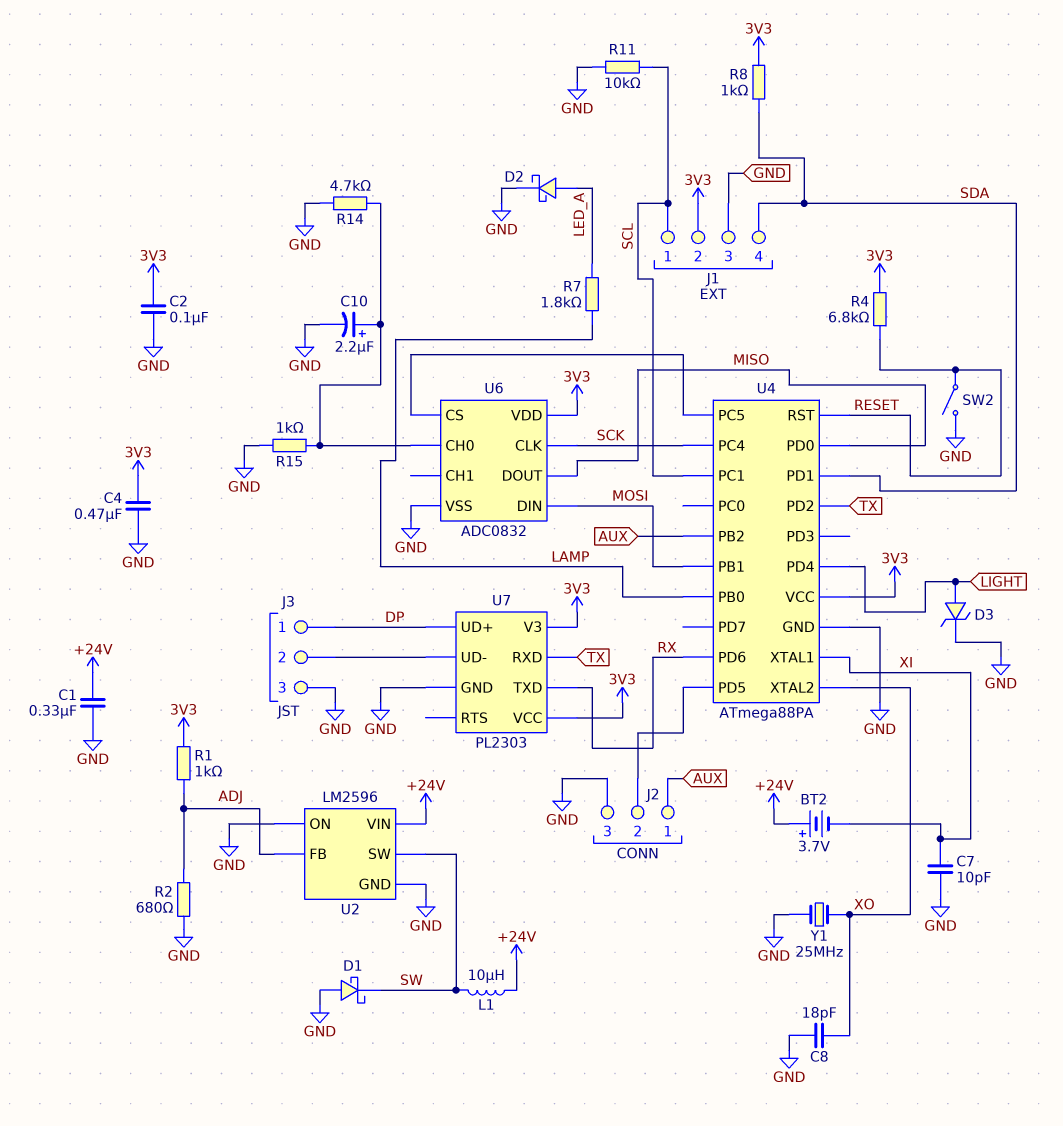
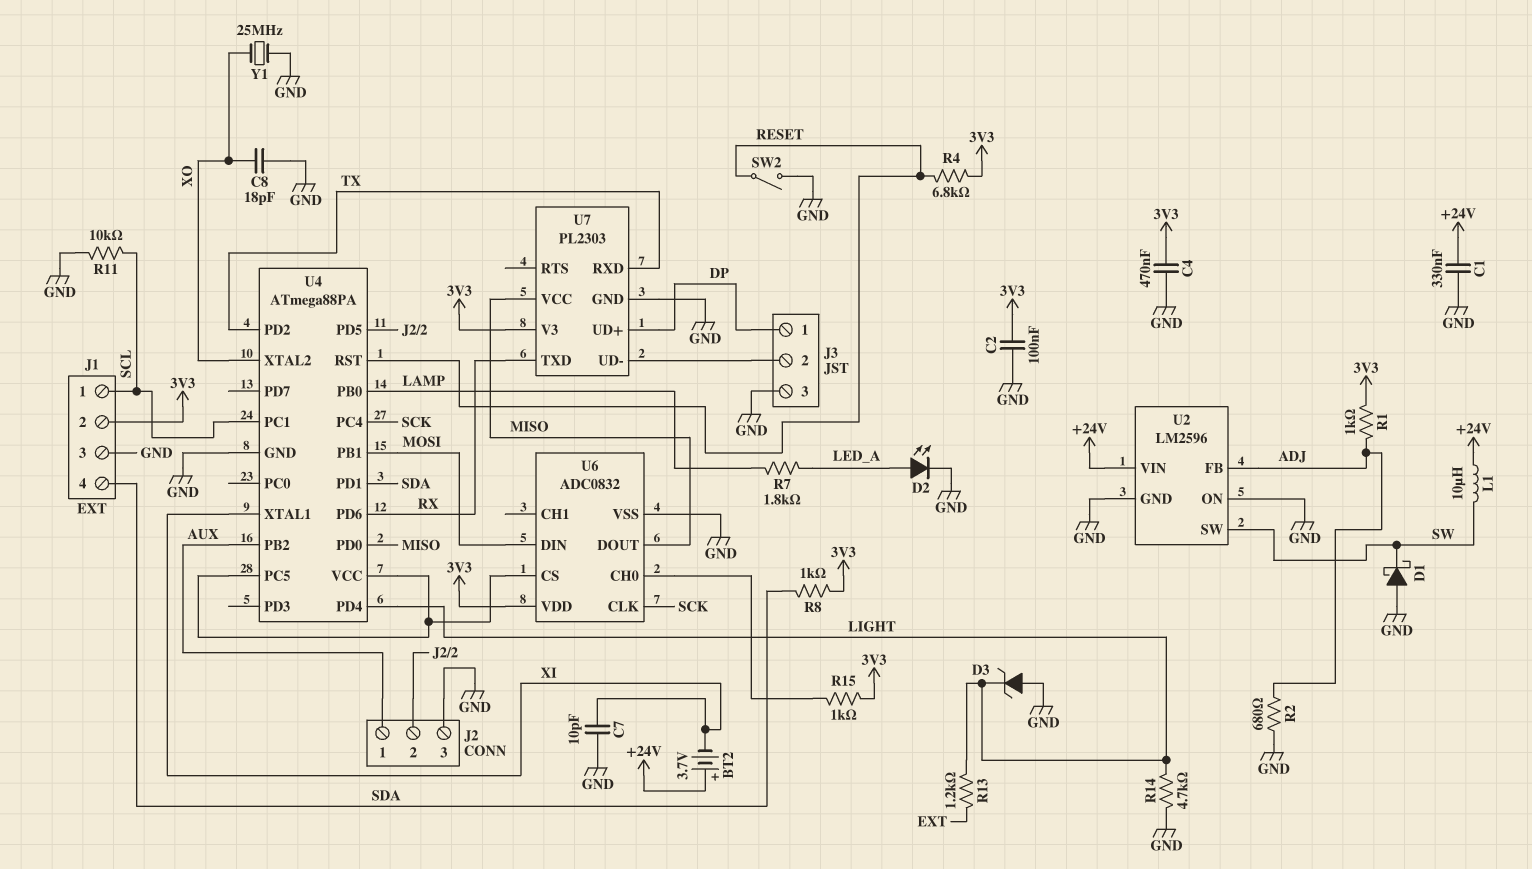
C10: 2.2uF (plus U6/CH0, minus GND) -> none
D2: schottky (A LED_A, K GND) -> LED (A LED_A, K GND)
D3: zener (A LIGHT, K GND) -> zener (A GND, K LIGHT)
R13: none -> 1.2k (EXT, LIGHT)
R14: 4.7k (GND, U6/CH0) -> 4.7k (GND, LIGHT)
R15: 1k (GND, U6/CH0) -> 1k (3V3, U6/CH0)
U4 pin VCC: 3V3 -> U4/PC5
U7 pin VCC: 3V3 -> MISO

